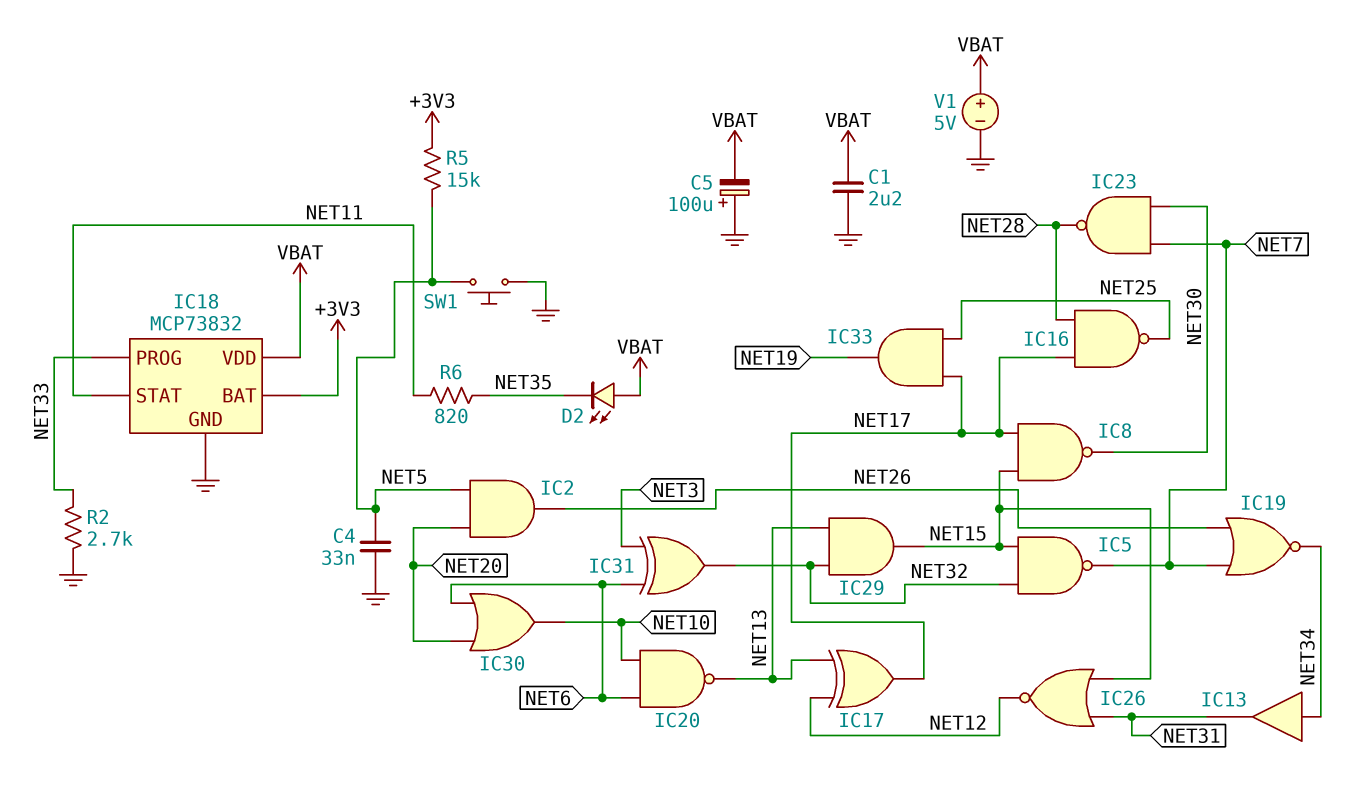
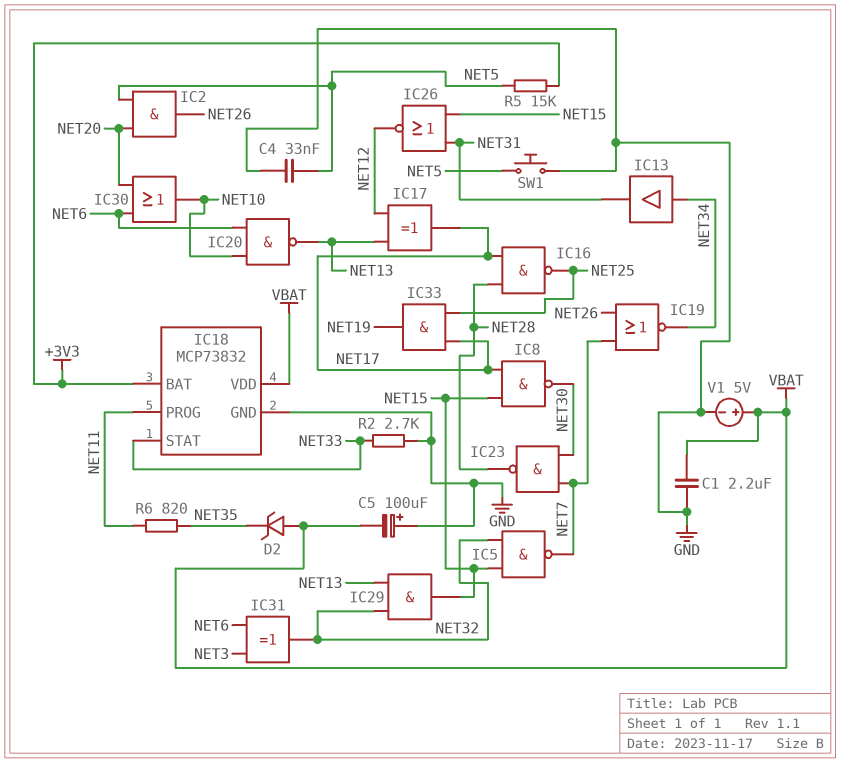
D2: LED (A VBAT, K NET35) -> zener (A VBAT, K NET35)
IC18 pin PROG: NET33 -> NET11
IC18 pin STAT: NET11 -> NET33

